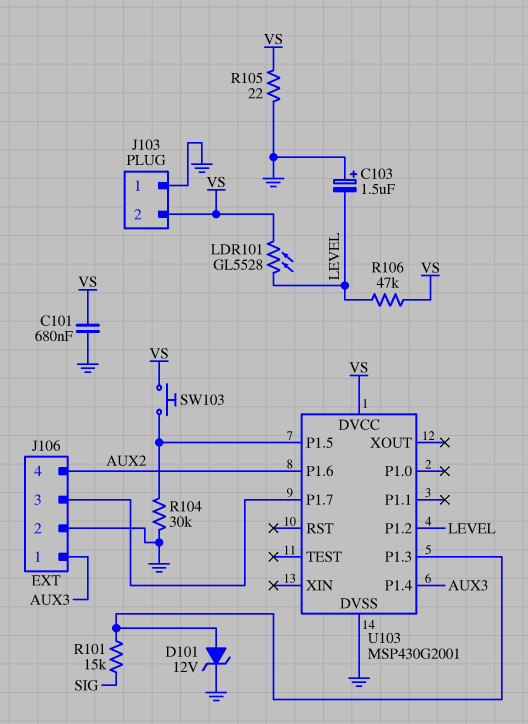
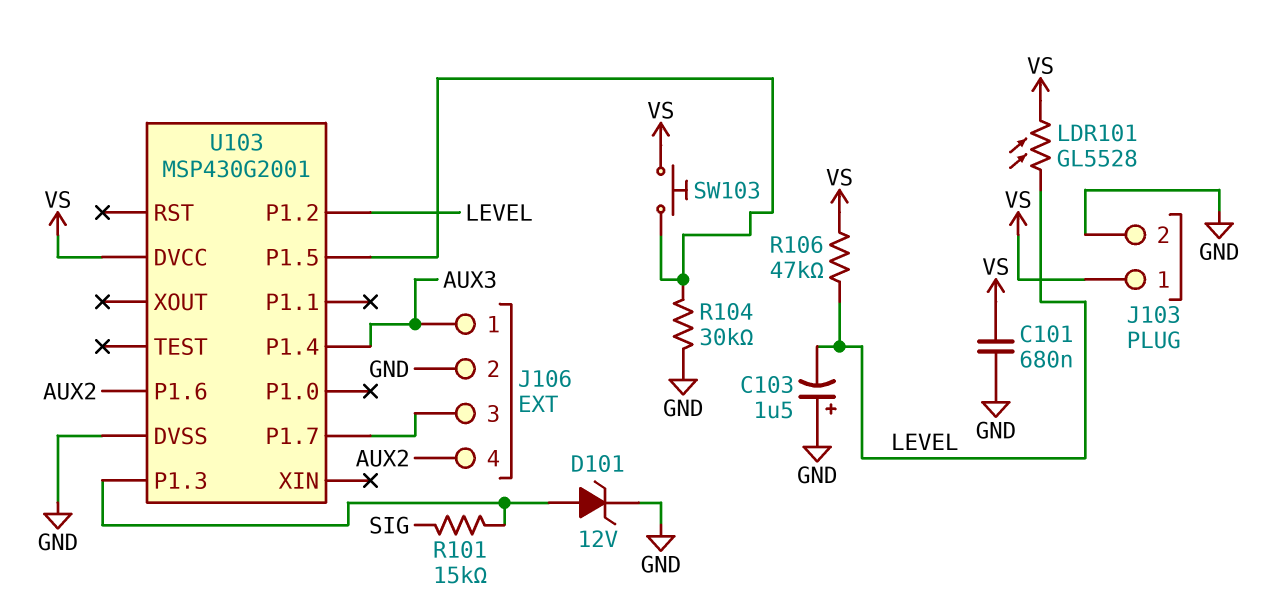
J103 pin 1: GND -> VS
J103 pin 2: VS -> GND
R105: 22 (GND, VS) -> none

